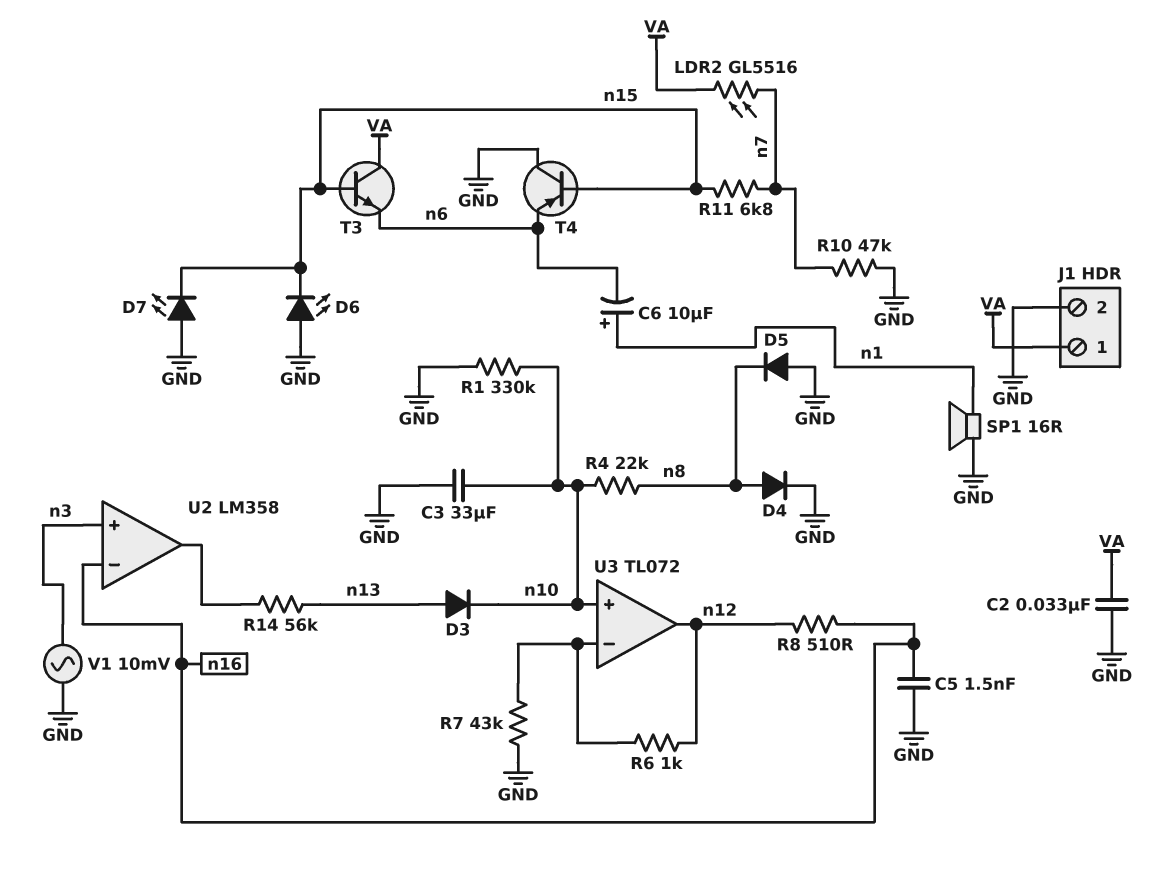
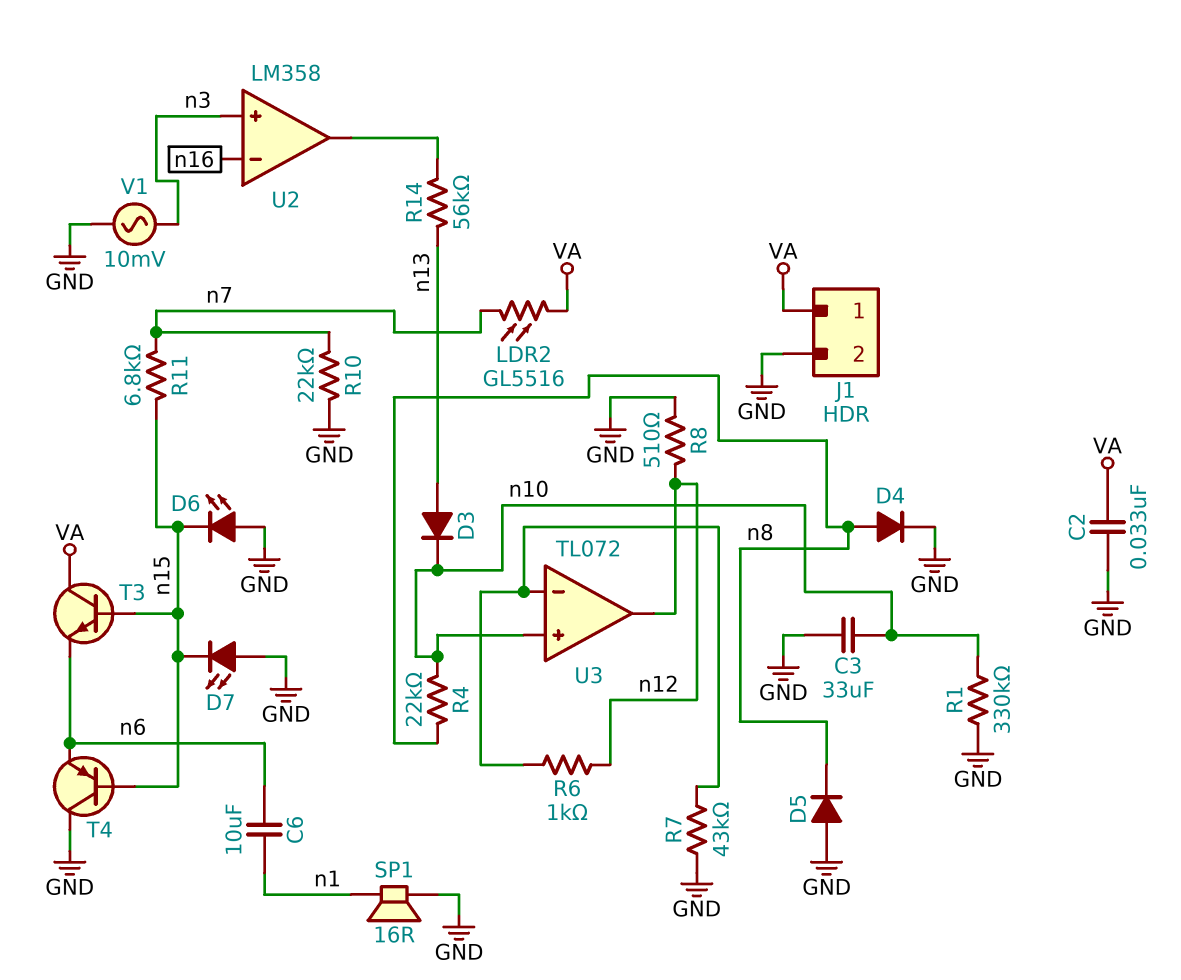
C5: 1.5nF (GND, n16) -> none
C6: 10uF (plus n1, minus n6) -> 10uF (n1, n6)
R8: 510 (n12, n16) -> 510 (GND, n12)
R10: 47k (GND, n7) -> 22k (GND, n7)

